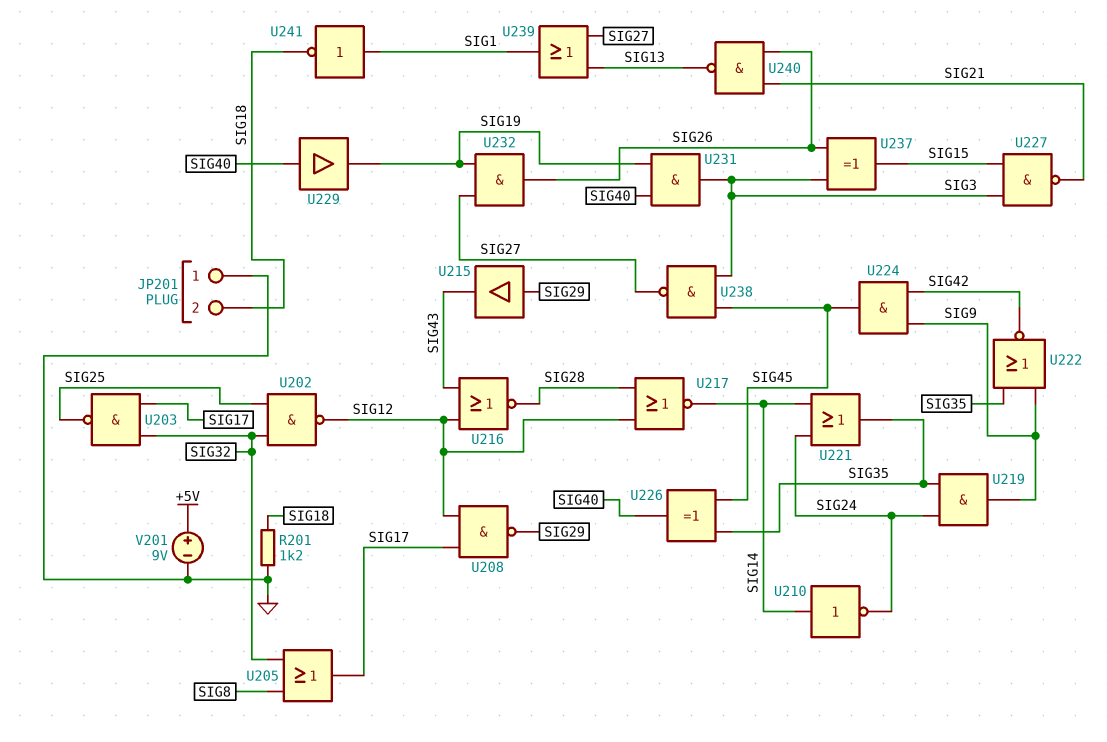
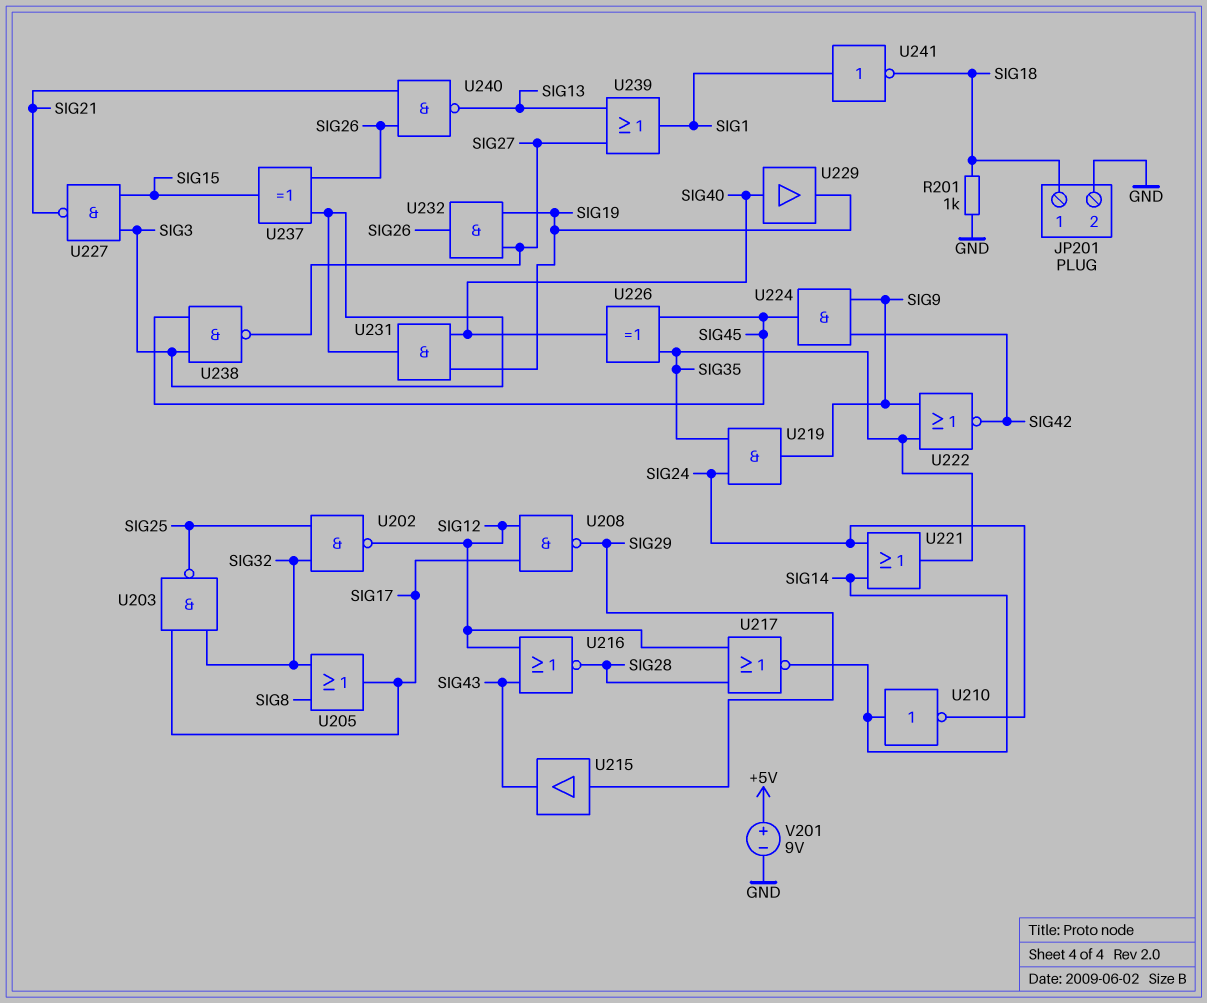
JP201 pin 1: GND -> SIG18
JP201 pin 2: SIG18 -> GND
R201: 1.2k (GND, SIG18) -> 1k (GND, SIG18)

